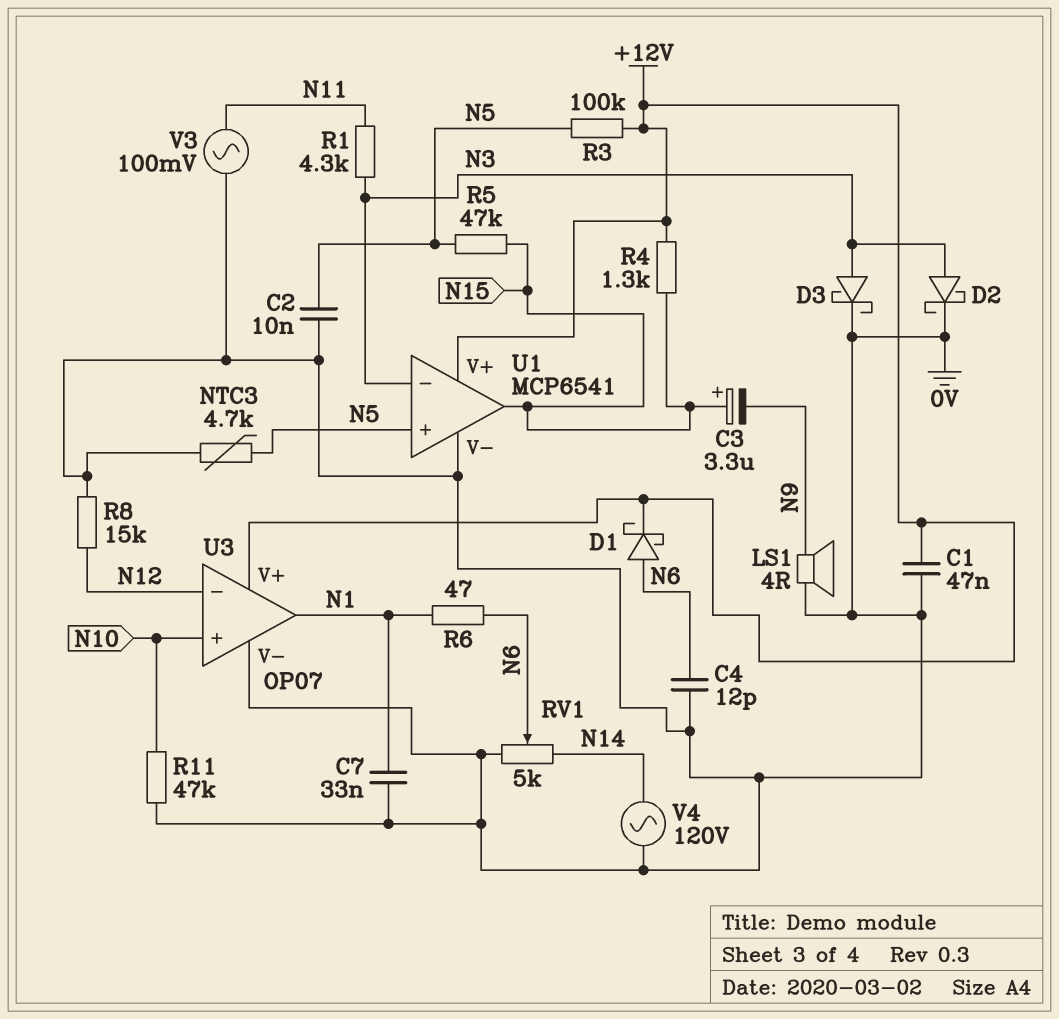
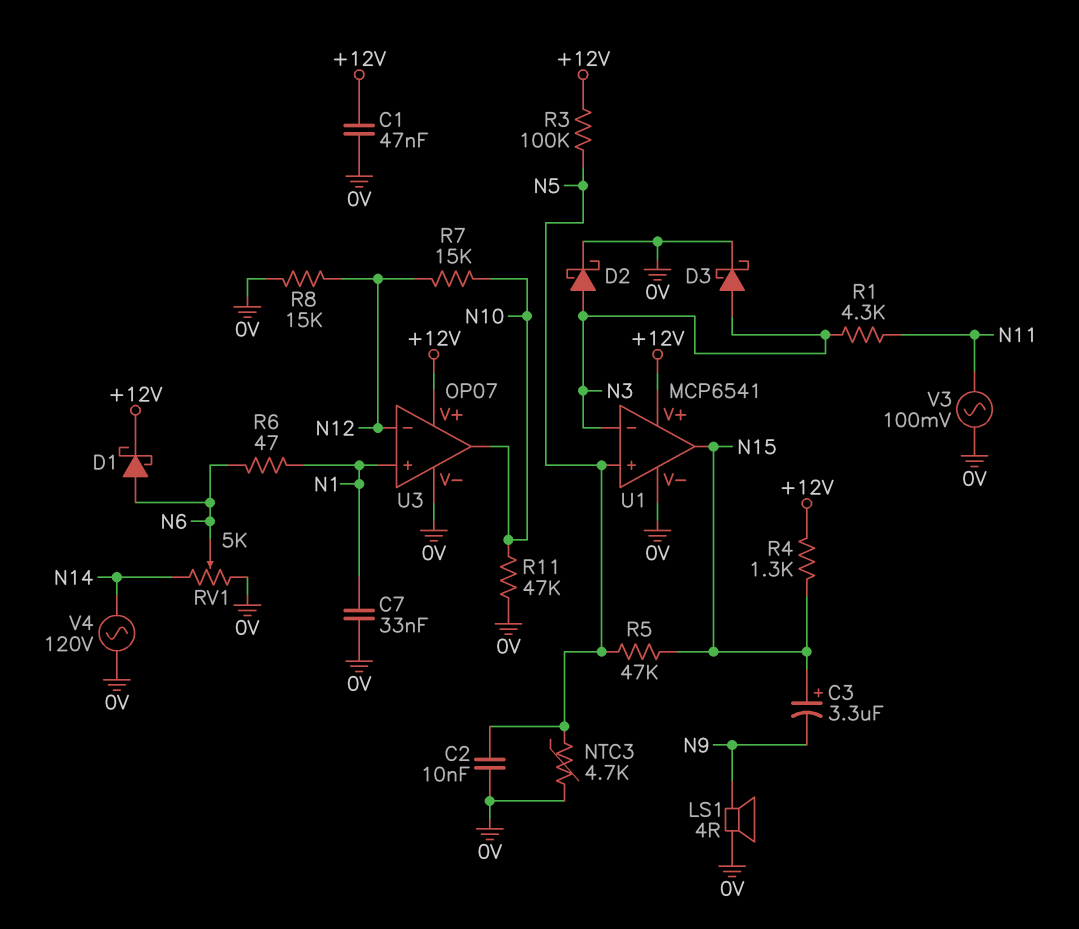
C4: 12pF (0V, N6) -> none
R7: none -> 15k (N10, N12)
U3 pin in+: N10 -> N1
U3 pin out: N1 -> N10

